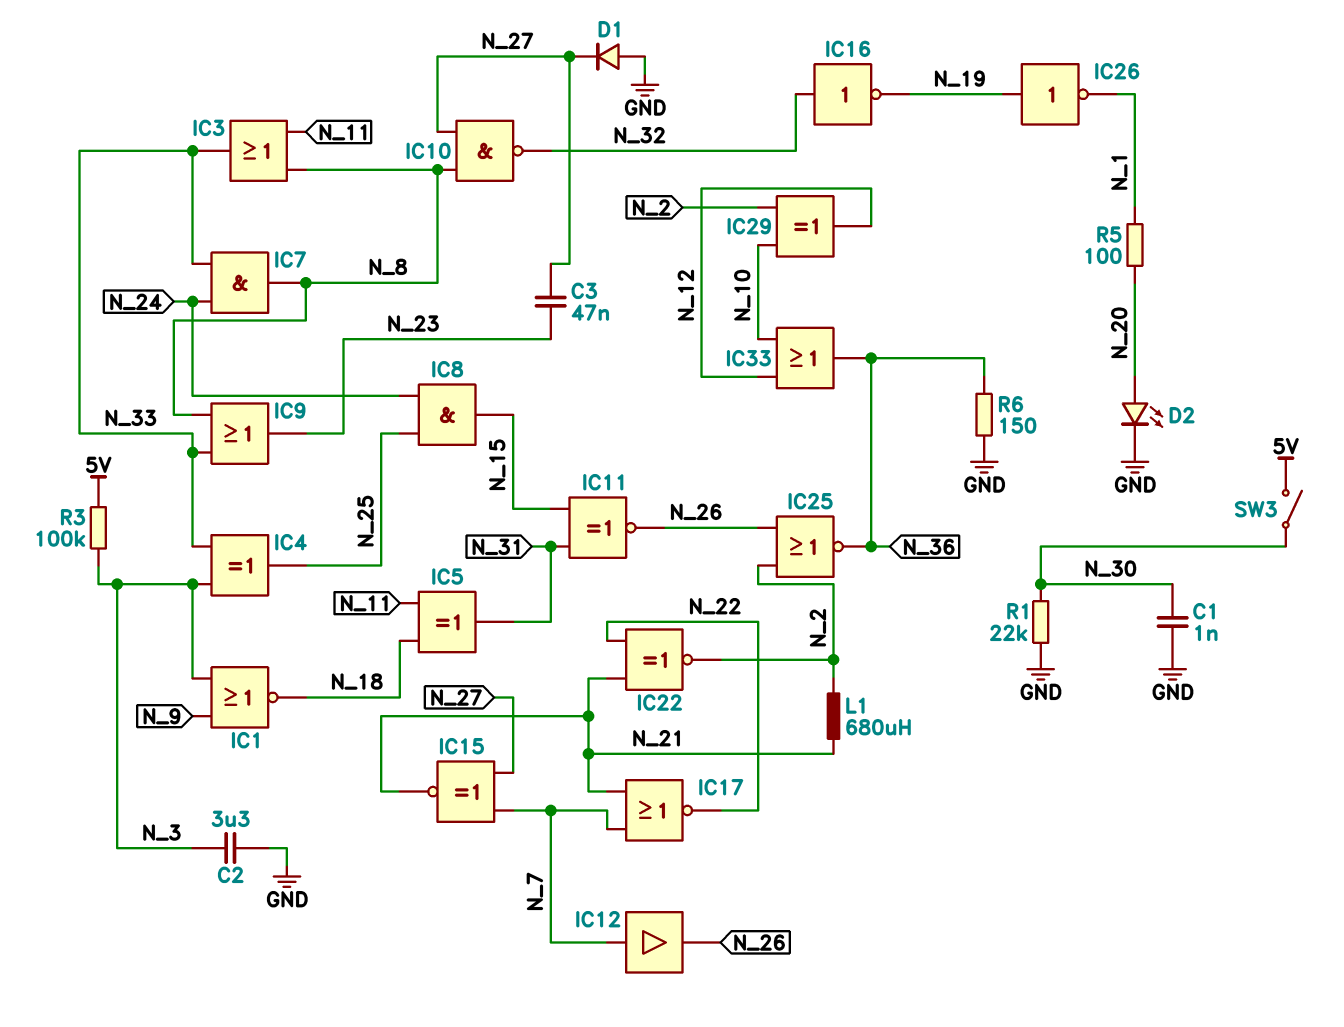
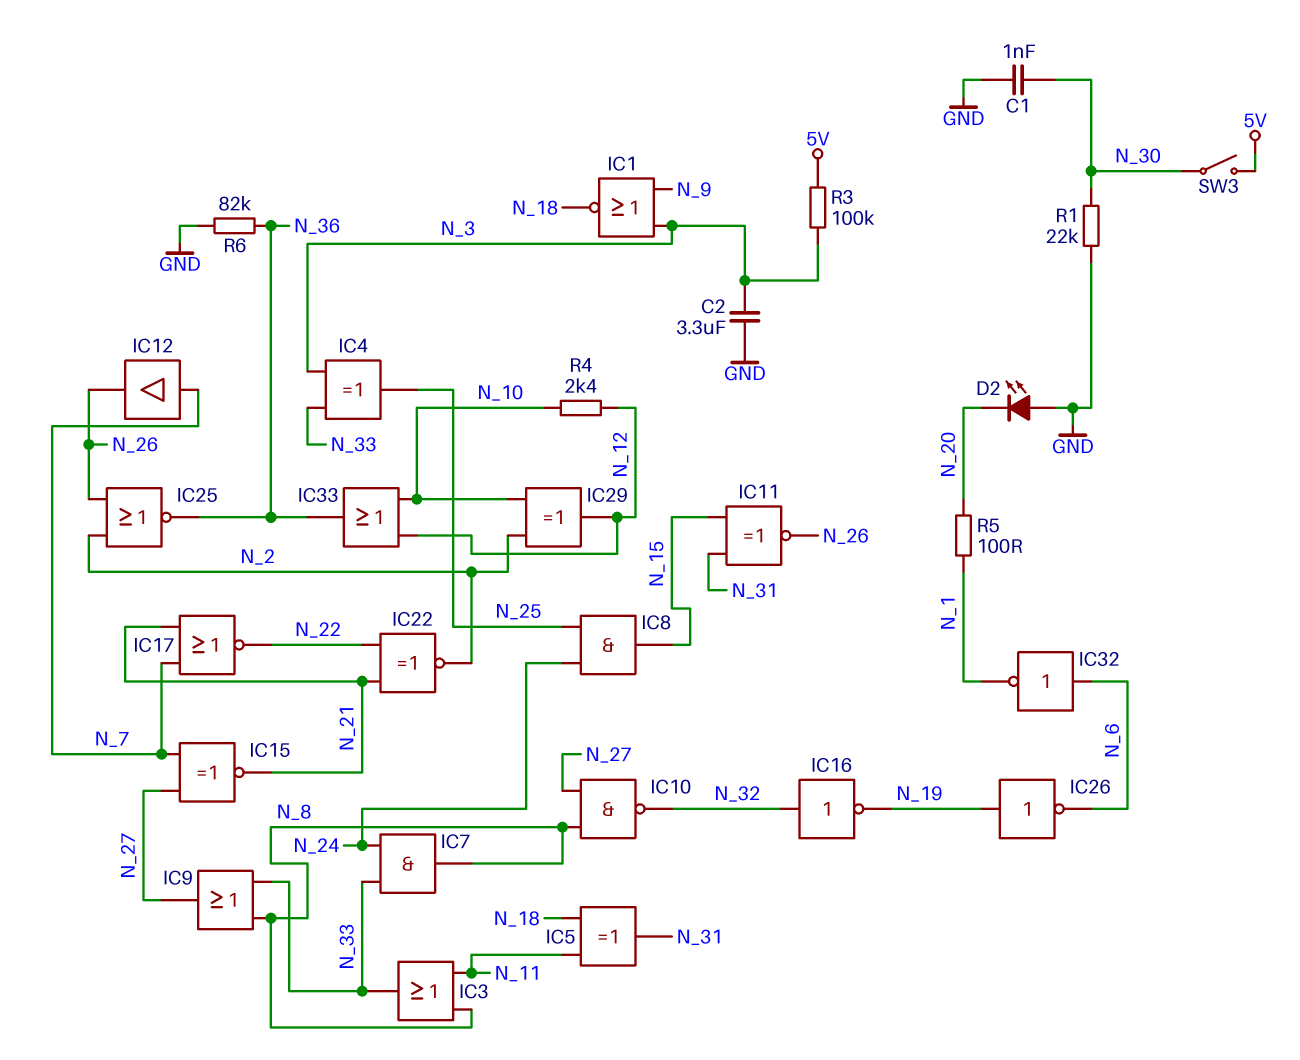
C3: 47nF (N_23, N_27) -> none
D1: diode (A GND, K N_27) -> none
D2: LED (A N_20, K GND) -> LED (A GND, K N_20)
IC9: OR (in N_8, in N_33, out N_23) -> OR (in N_8, in N_33, out N_27)
IC26: NOT (in N_19, out N_1) -> NOT (in N_19, out N_6)
IC32: none -> NOT (in N_6, out N_1)
L1: 680uH (N_2, N_21) -> none
R4: none -> 2.4k (N_10, N_12)
R6: 150 (GND, N_36) -> 82k (GND, N_36)

